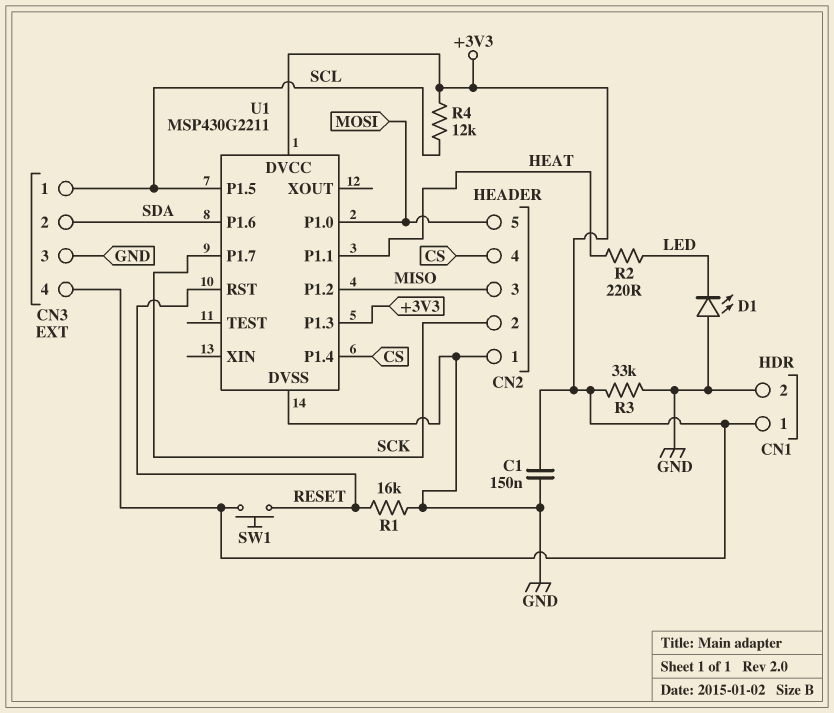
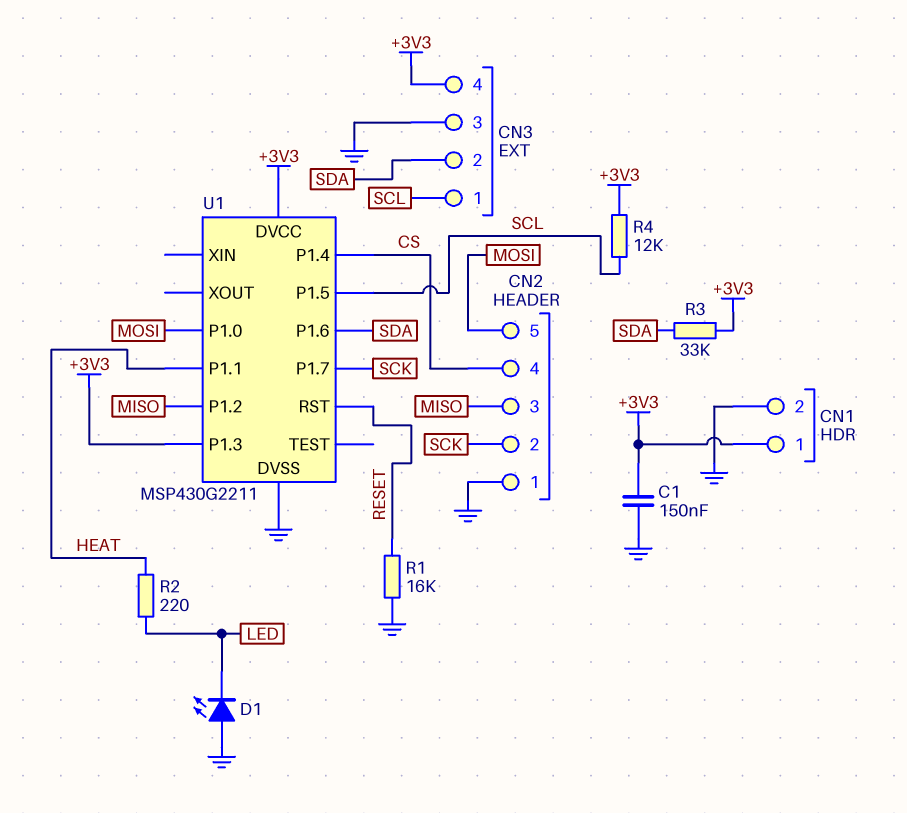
R3: 33k (+3V3, GND) -> 33k (+3V3, SDA)
SW1: button (+3V3, RESET) -> none

